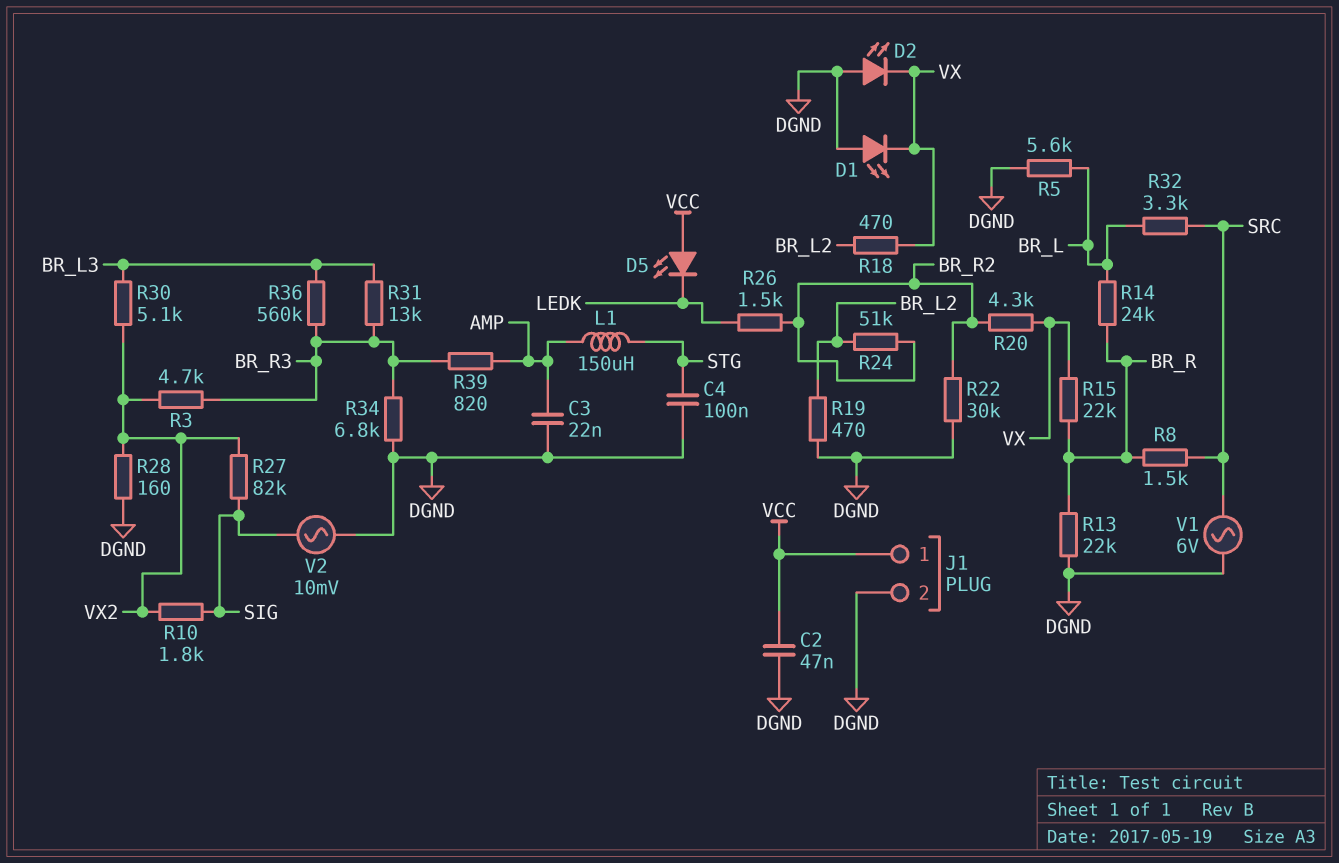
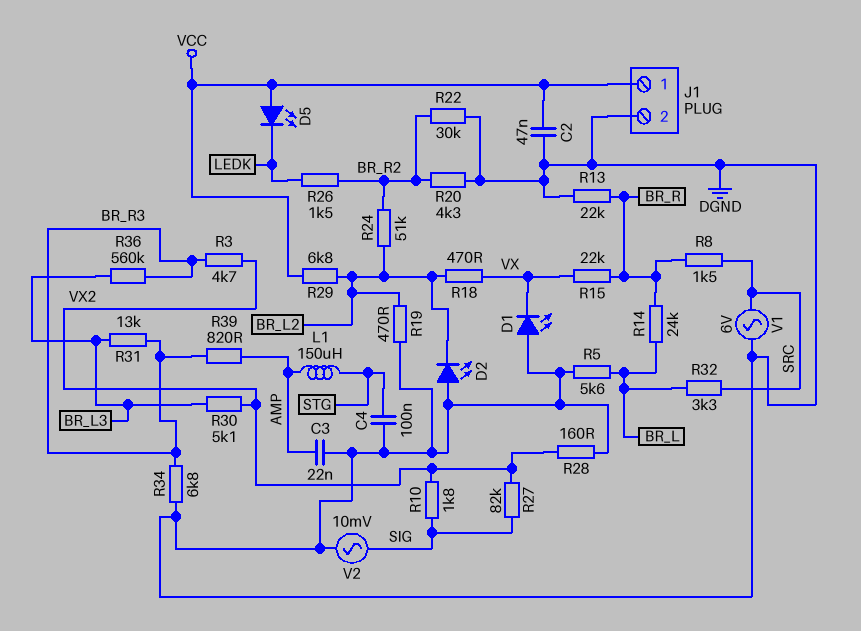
D2: LED (A DGND, K VX) -> LED (A DGND, K BR_L2)
R20: 4.3k (BR_R2, VX) -> 4.3k (BR_R2, DGND)
R29: none -> 6.8k (BR_L2, VCC)

